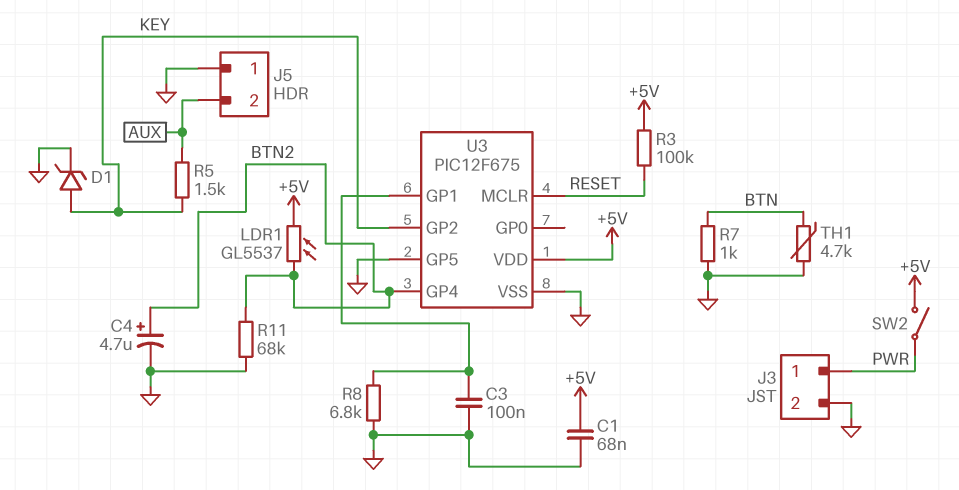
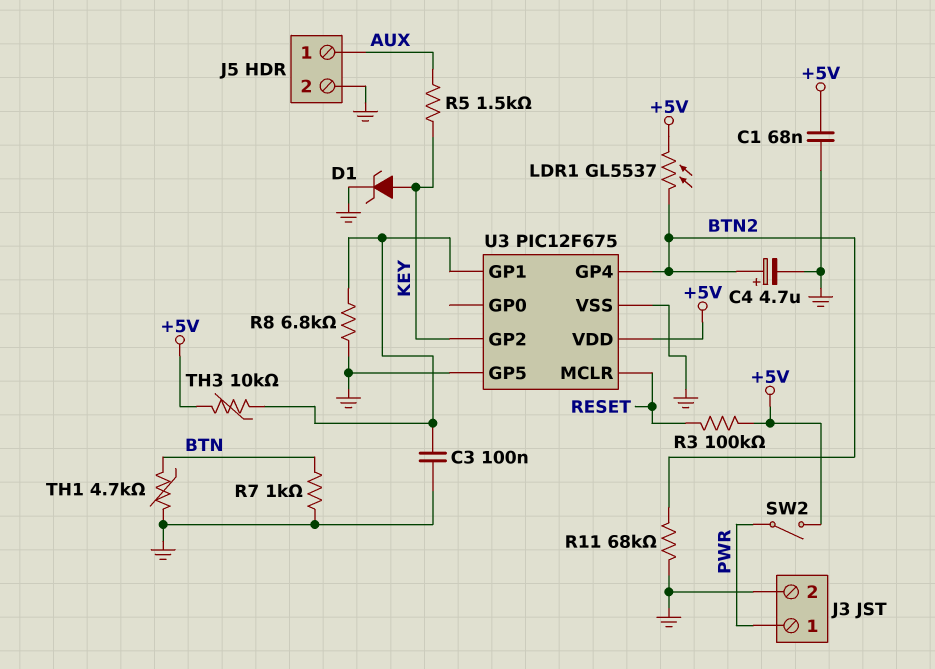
J5 pin 1: GND -> AUX
J5 pin 2: AUX -> GND
TH3: none -> 10k (+5V, U3/GP1)

